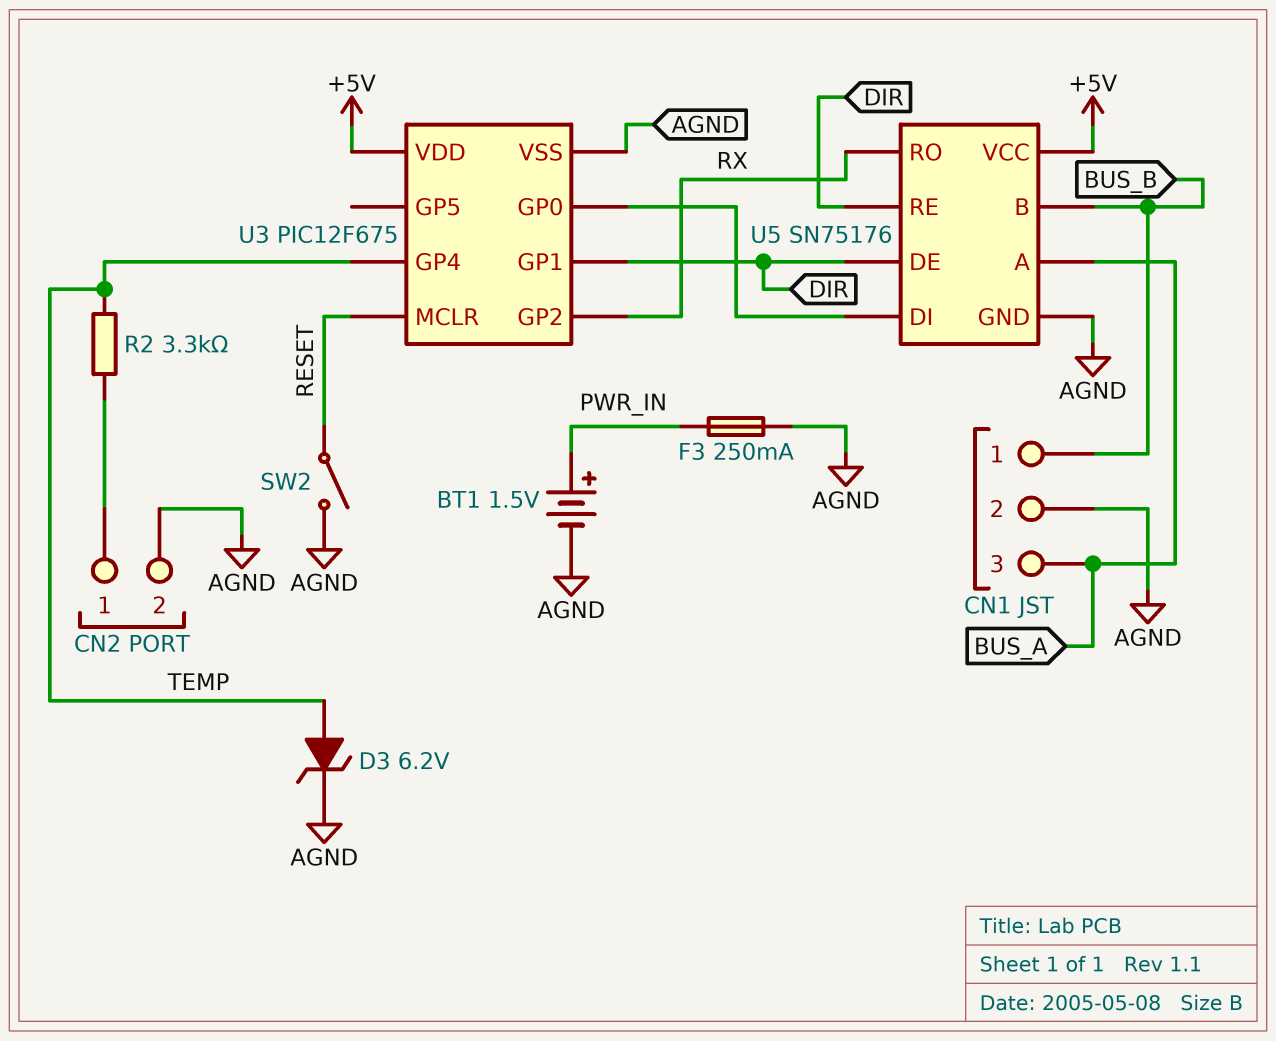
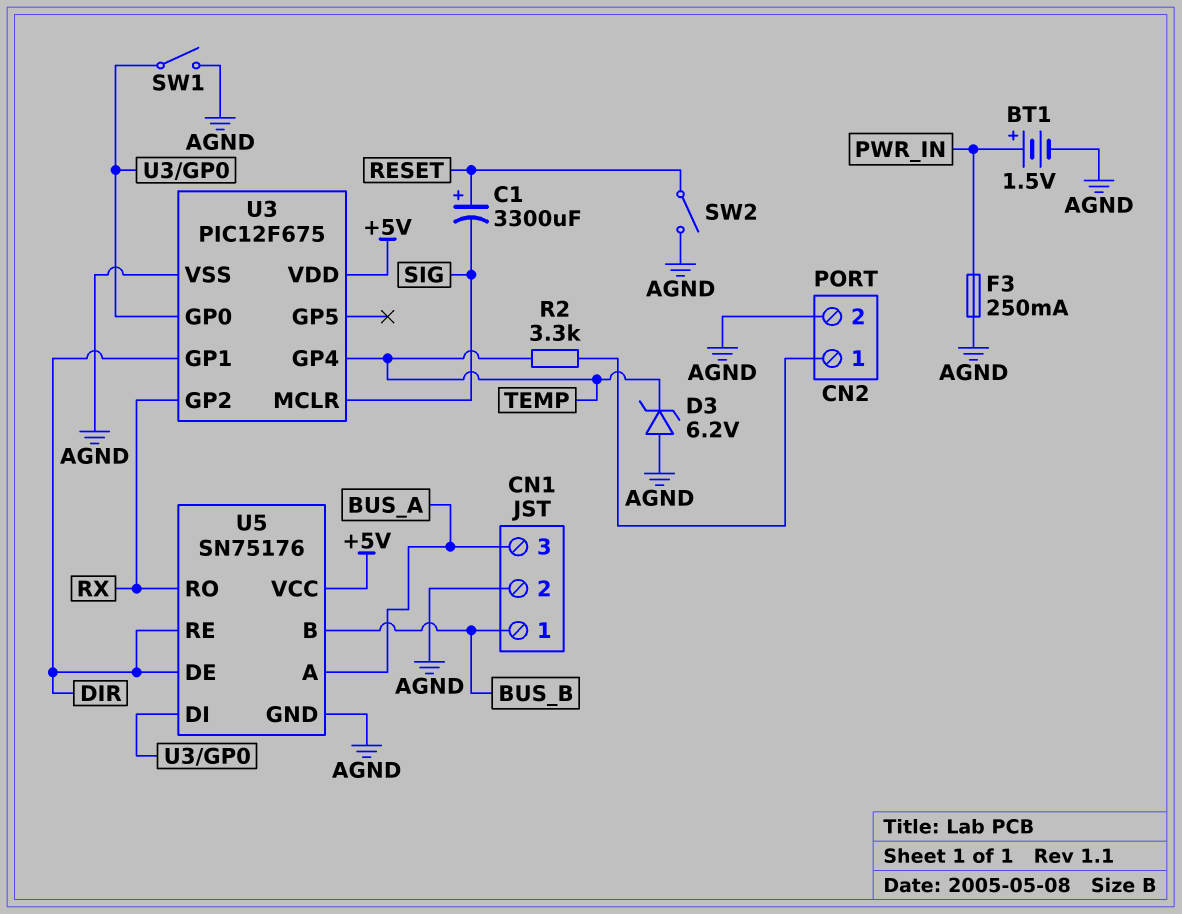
C1: none -> 3300uF (plus RESET, minus SIG)
D3: zener 6.2V (A TEMP, K AGND) -> zener 6.2V (A AGND, K TEMP)
SW1: none -> switch (AGND, U3/GP0)
U3 pin MCLR: RESET -> SIG

